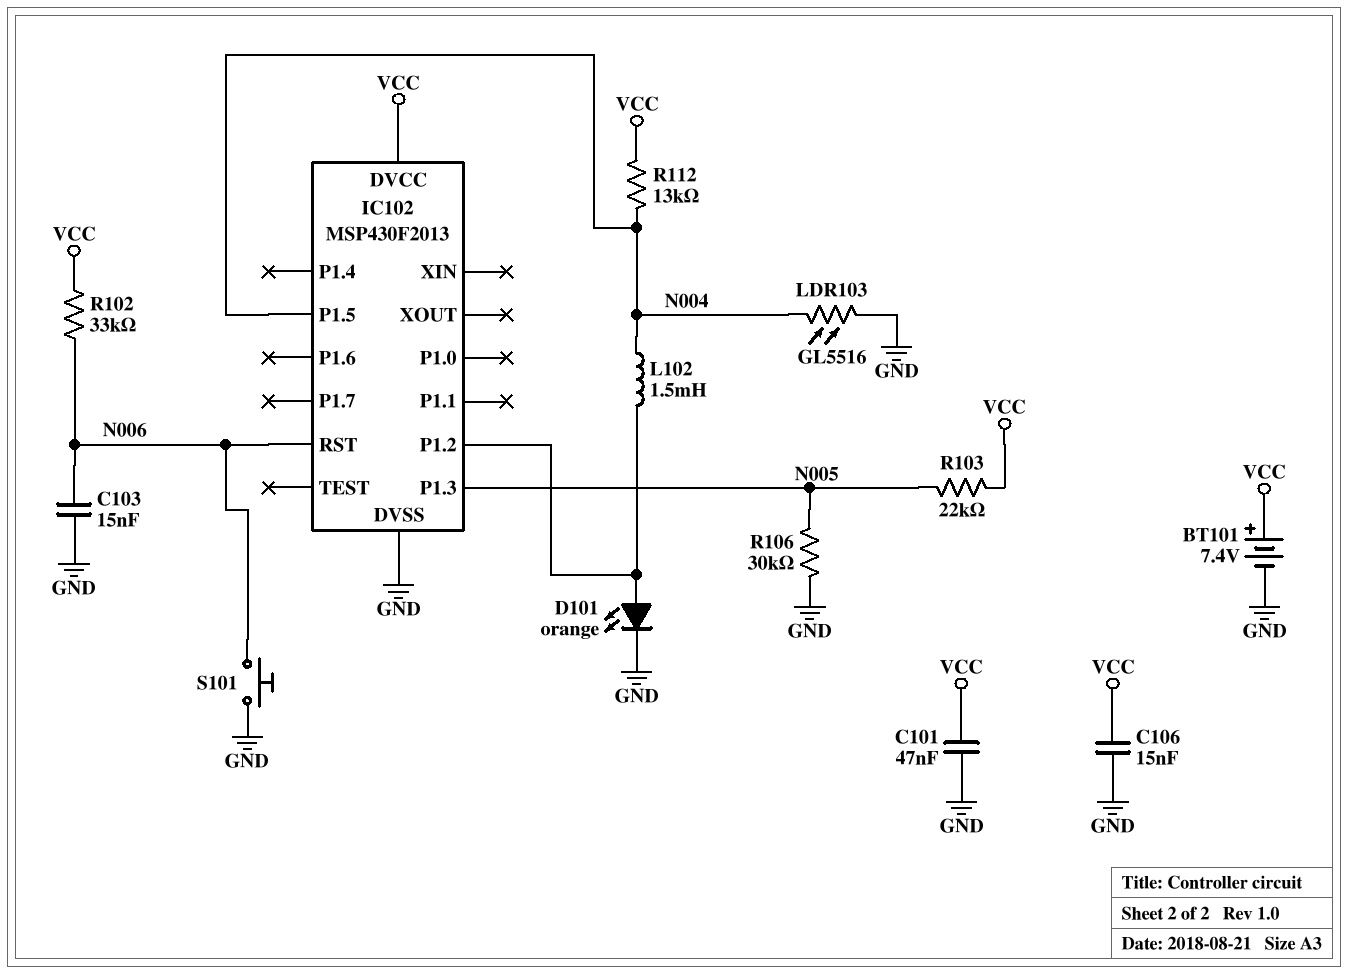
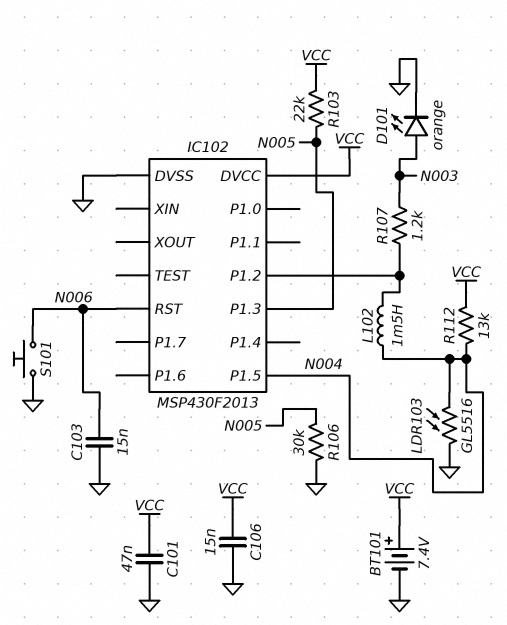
D101: LED orange (A IC102/P1.2, K GND) -> LED orange (A N003, K GND)
R102: 33k (N006, VCC) -> none
R107: none -> 1.2k (IC102/P1.2, N003)

